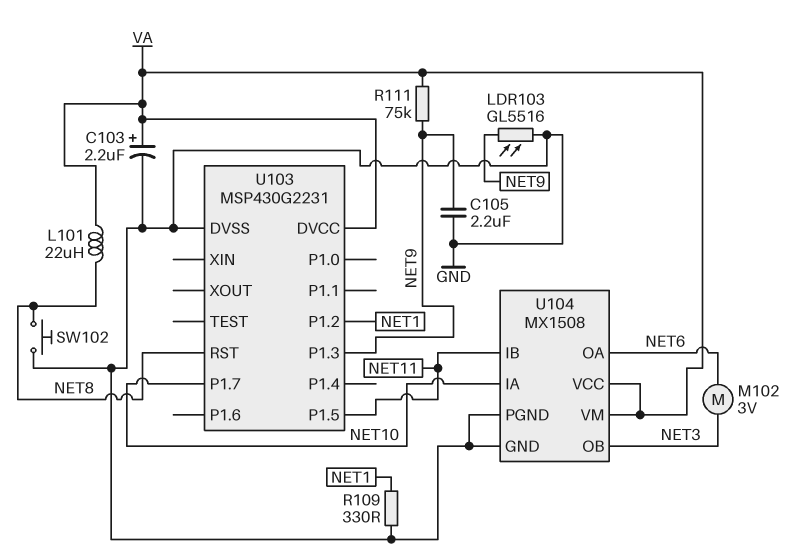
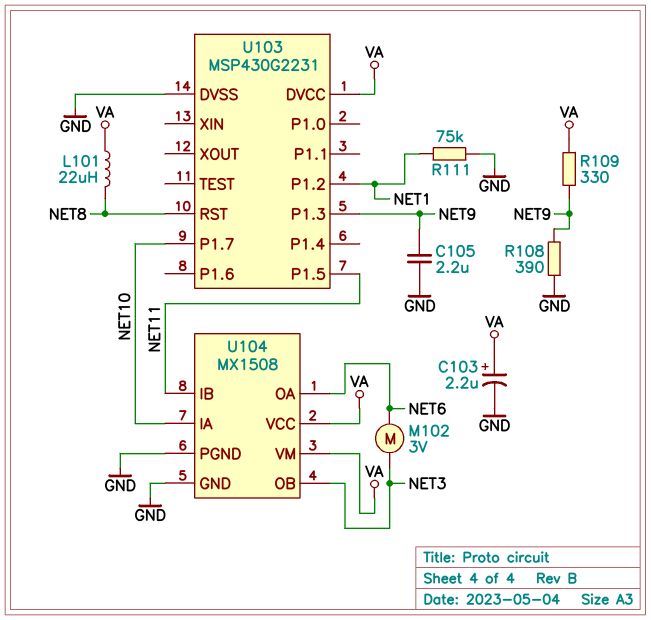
LDR103: GL5516 (GND, NET9) -> none
R108: none -> 390 (GND, NET9)
R109: 330 (GND, NET1) -> 330 (NET9, VA)
R111: 75k (NET9, VA) -> 75k (GND, NET1)
SW102: button (GND, NET8) -> none

